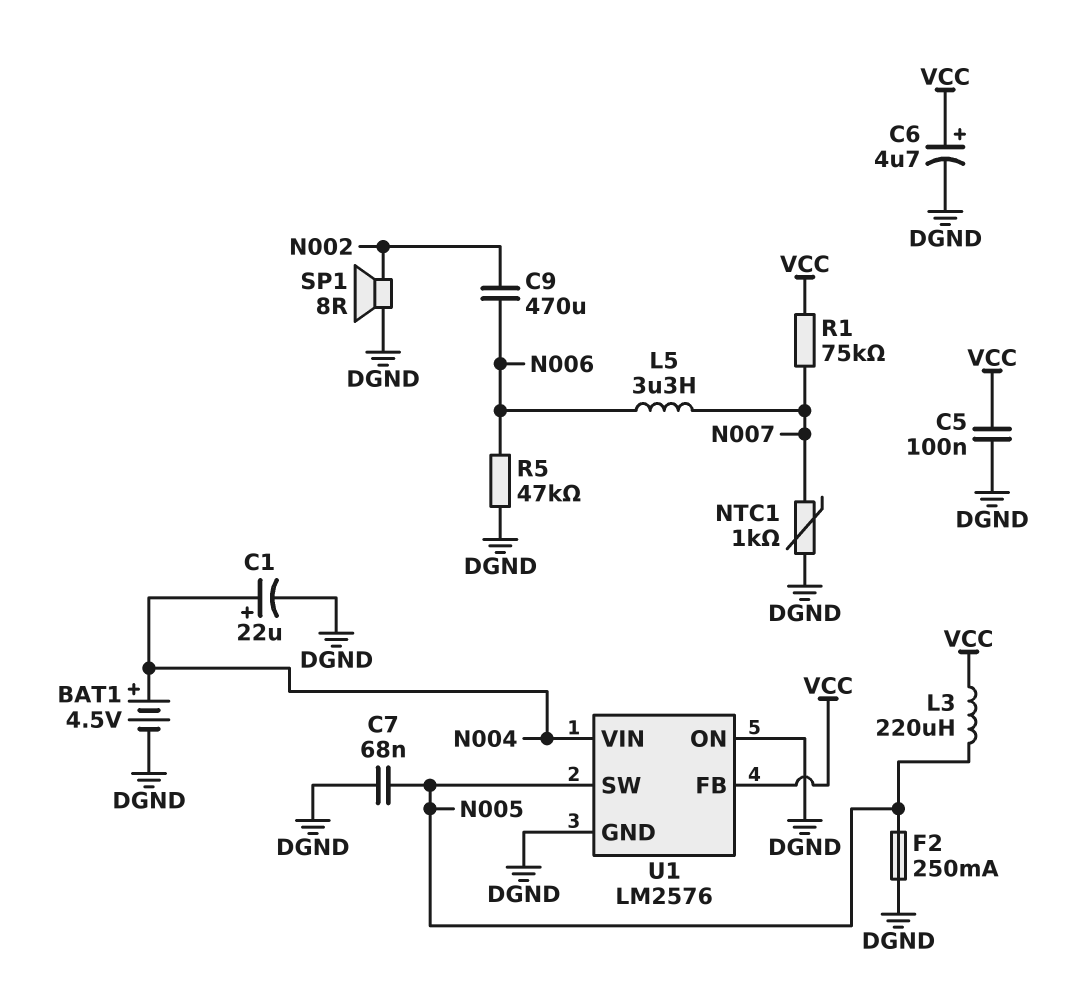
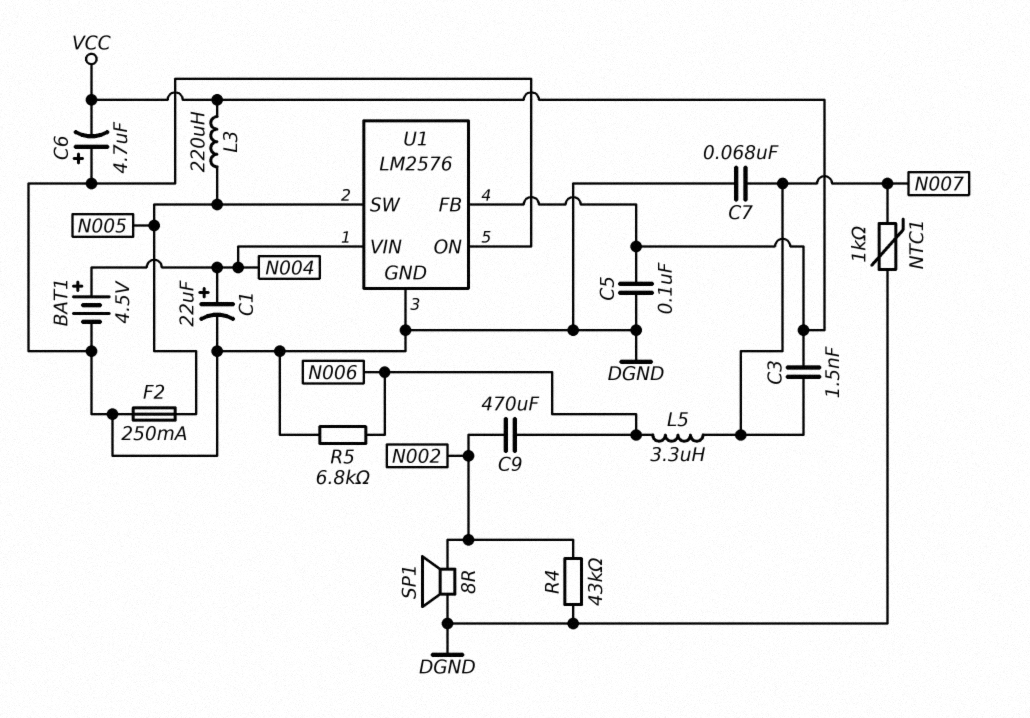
C3: none -> 1.5nF (N007, VCC)
C6: 4.7uF (plus VCC, minus DGND) -> 4.7uF (plus DGND, minus VCC)
C7: 68nF (DGND, N005) -> 68nF (DGND, N007)
R1: 75k (N007, VCC) -> none
R4: none -> 43k (DGND, N002)
R5: 47k (DGND, N006) -> 6.8k (DGND, N006)

